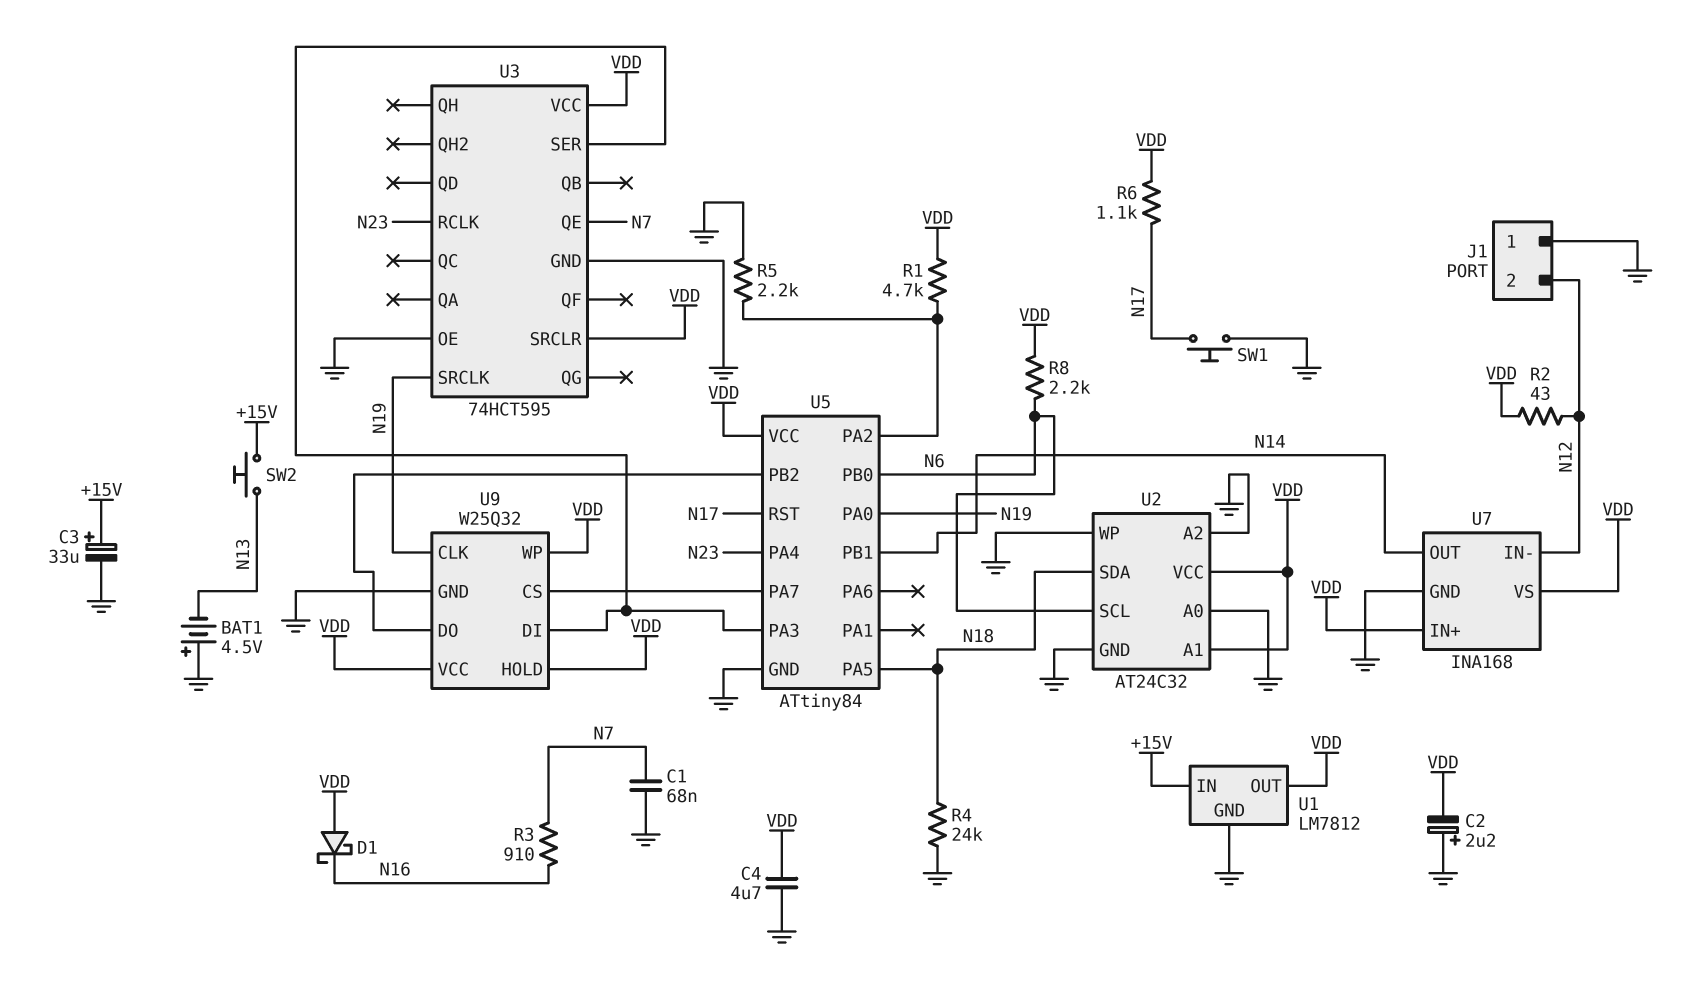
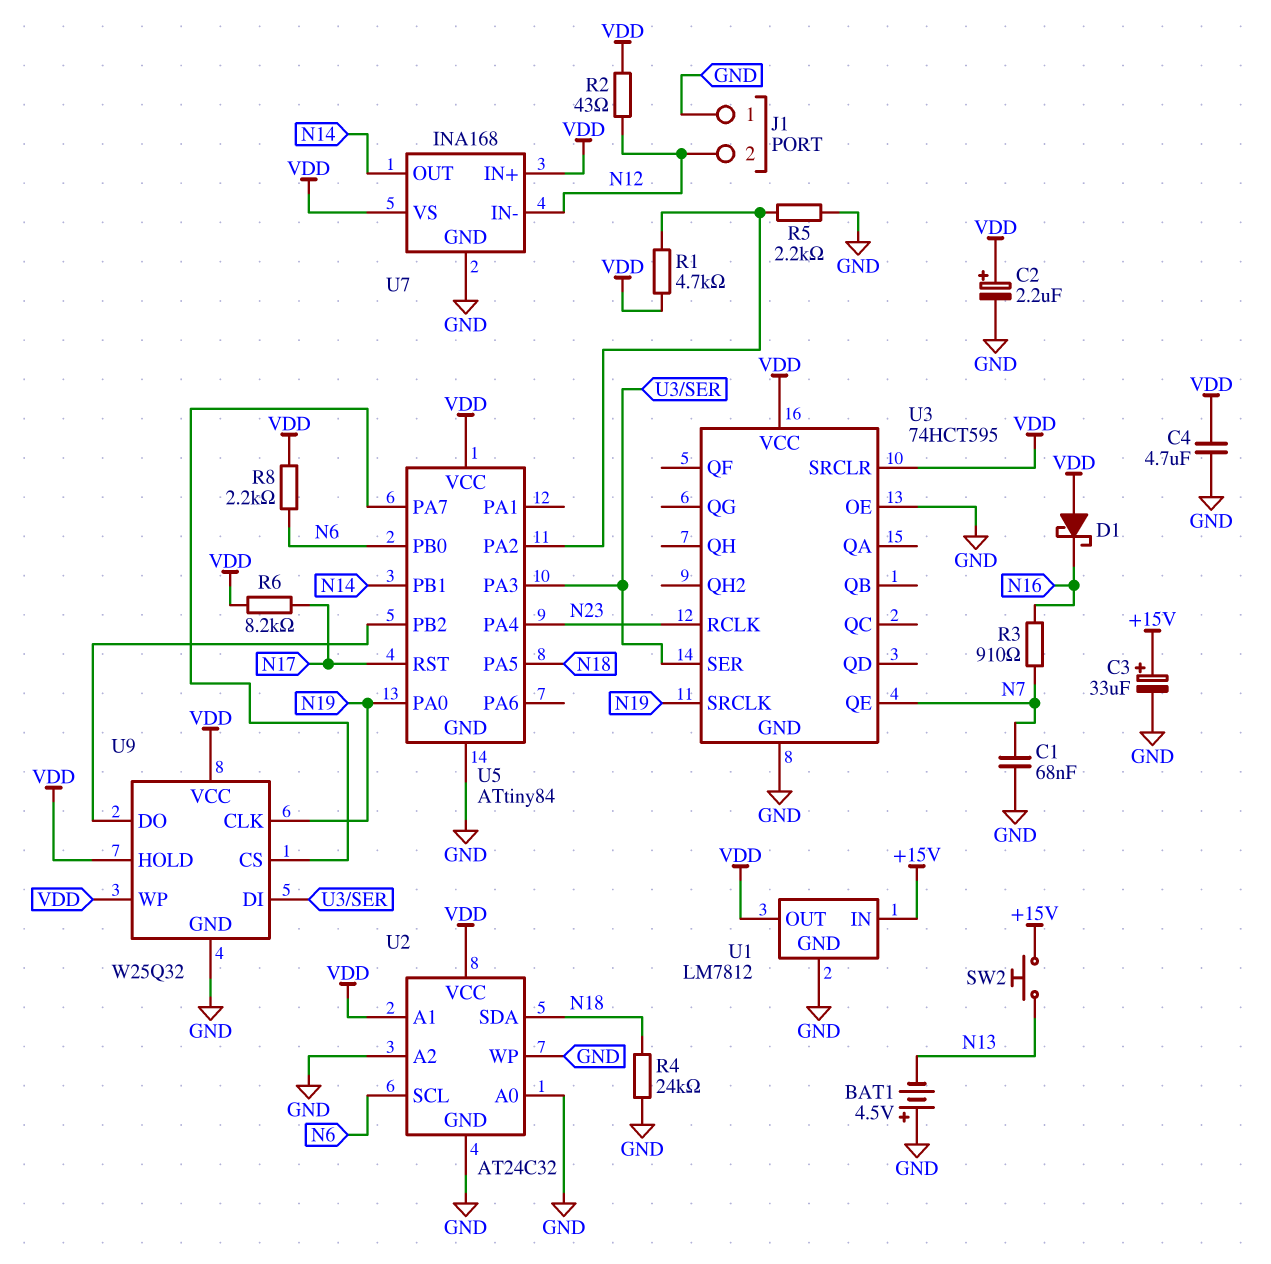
C2: 2.2uF (plus GND, minus VDD) -> 2.2uF (plus VDD, minus GND)
R6: 1.1k (N17, VDD) -> 8.2k (N17, VDD)
SW1: button (GND, N17) -> none

